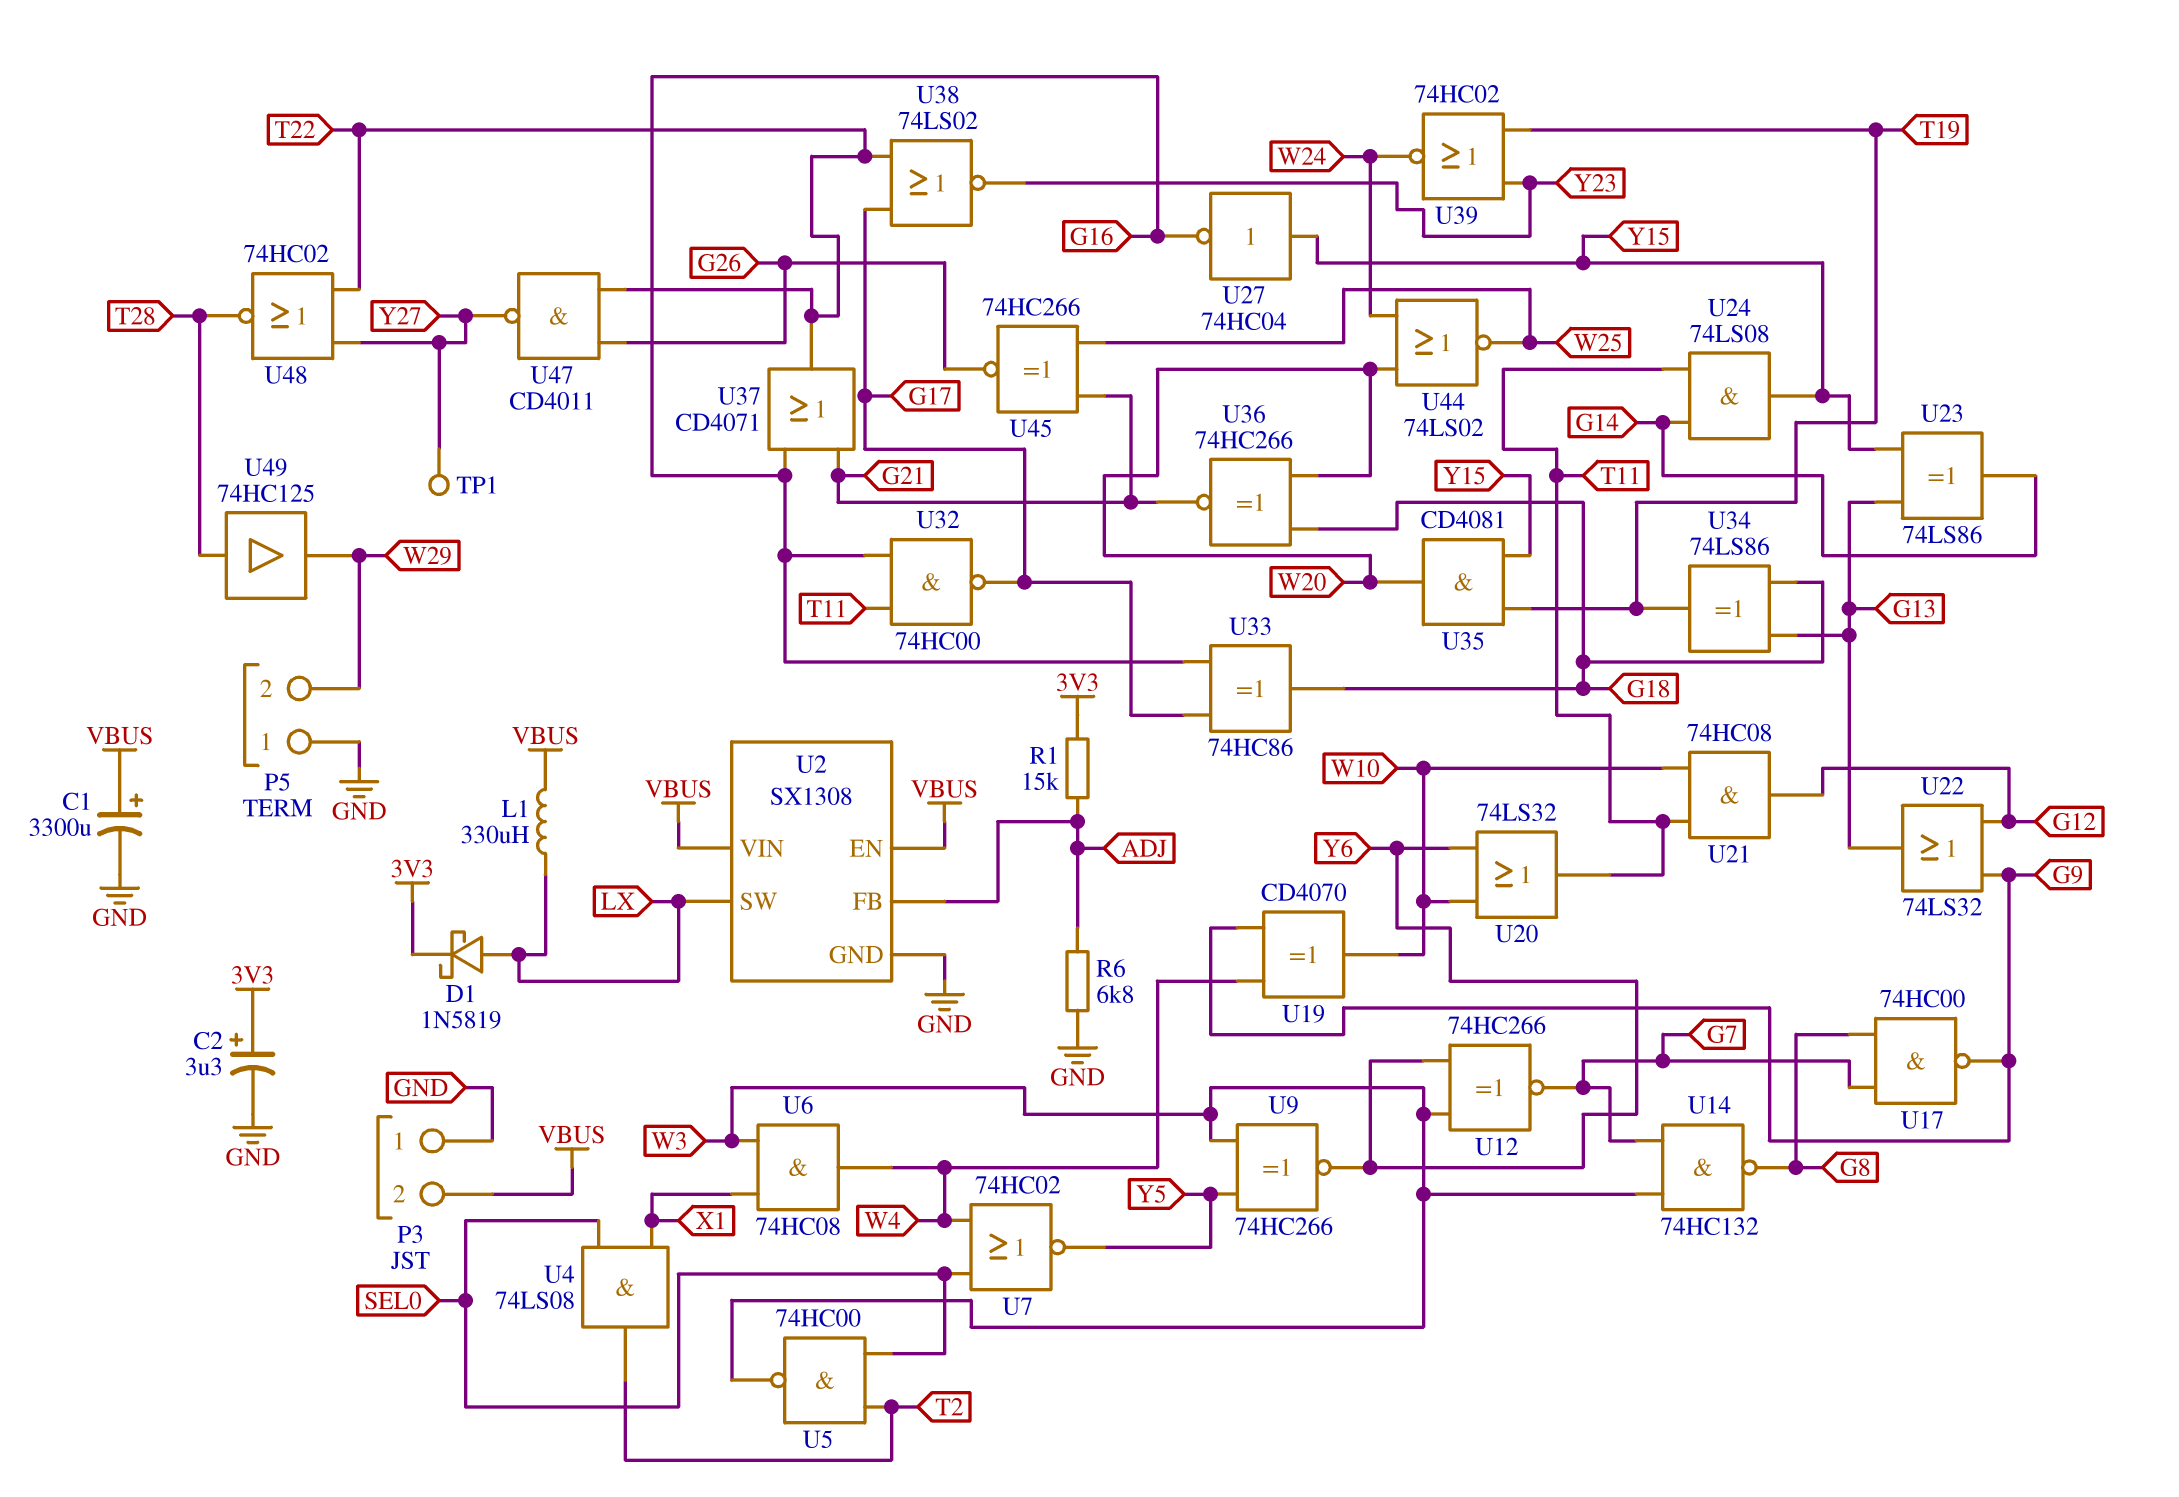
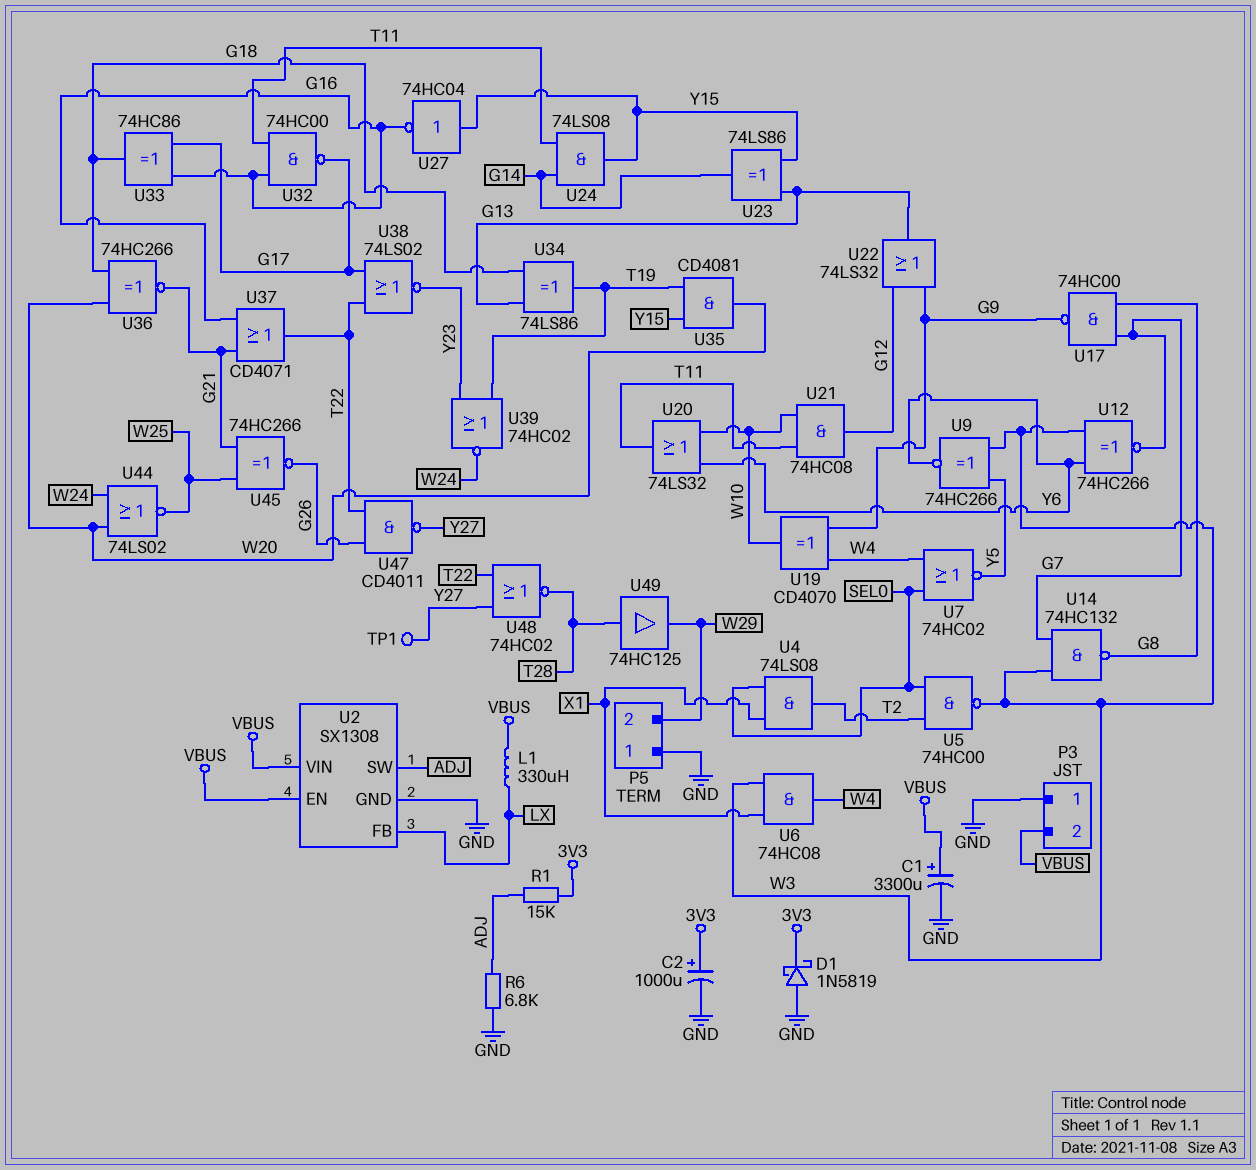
C2: 3.3uF (plus 3V3, minus GND) -> 1000uF (plus 3V3, minus GND)
D1: schottky 1N5819 (A LX, K 3V3) -> schottky 1N5819 (A GND, K 3V3)
U2 pin FB: ADJ -> LX
U2 pin SW: LX -> ADJ

